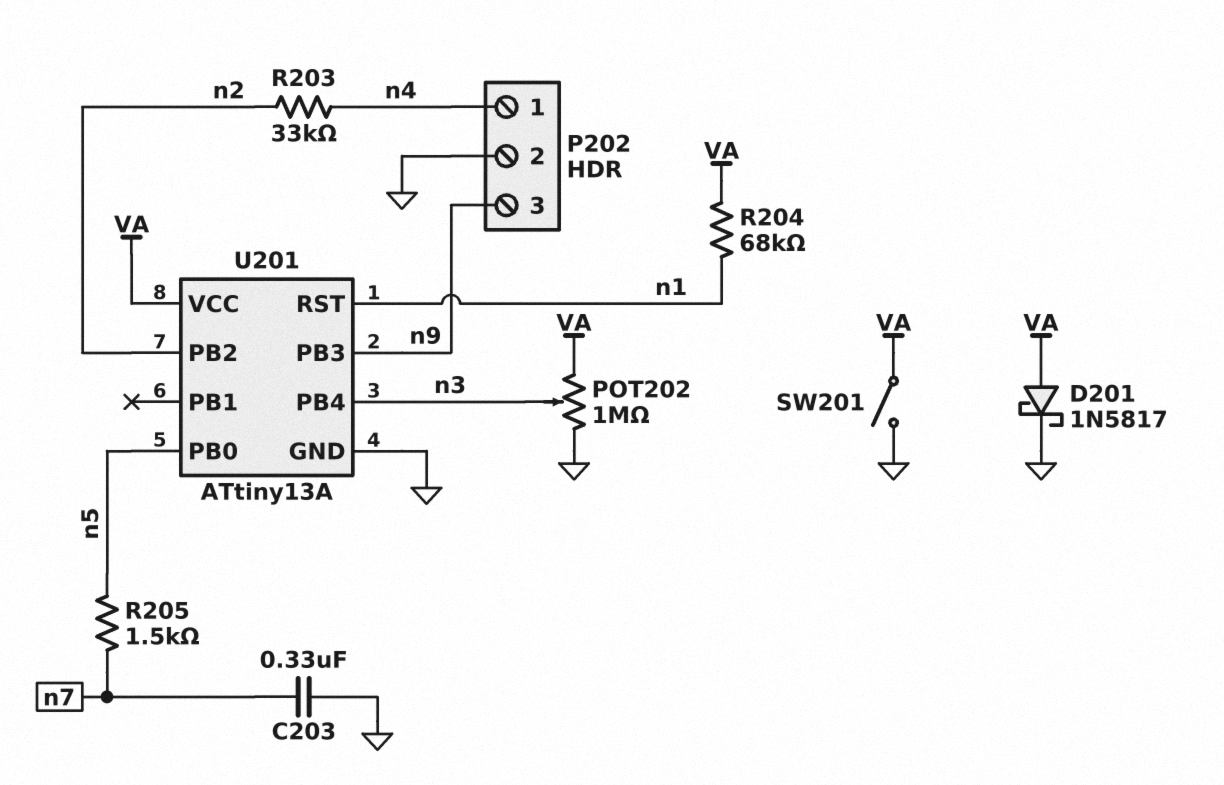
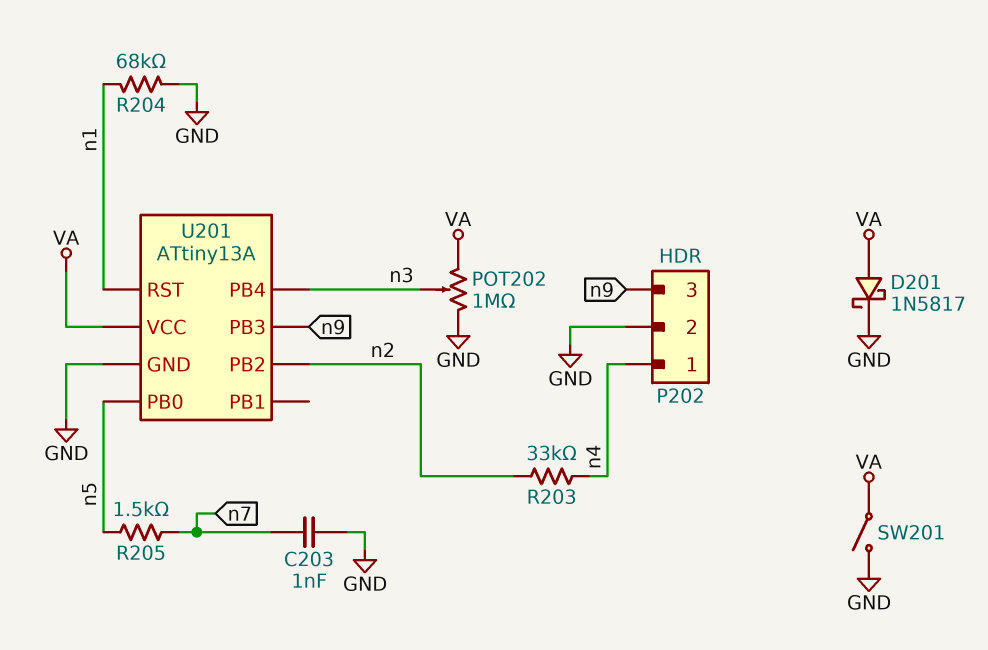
C203: 330nF (GND, n7) -> 1nF (GND, n7)
R204: 68k (VA, n1) -> 68k (GND, n1)

